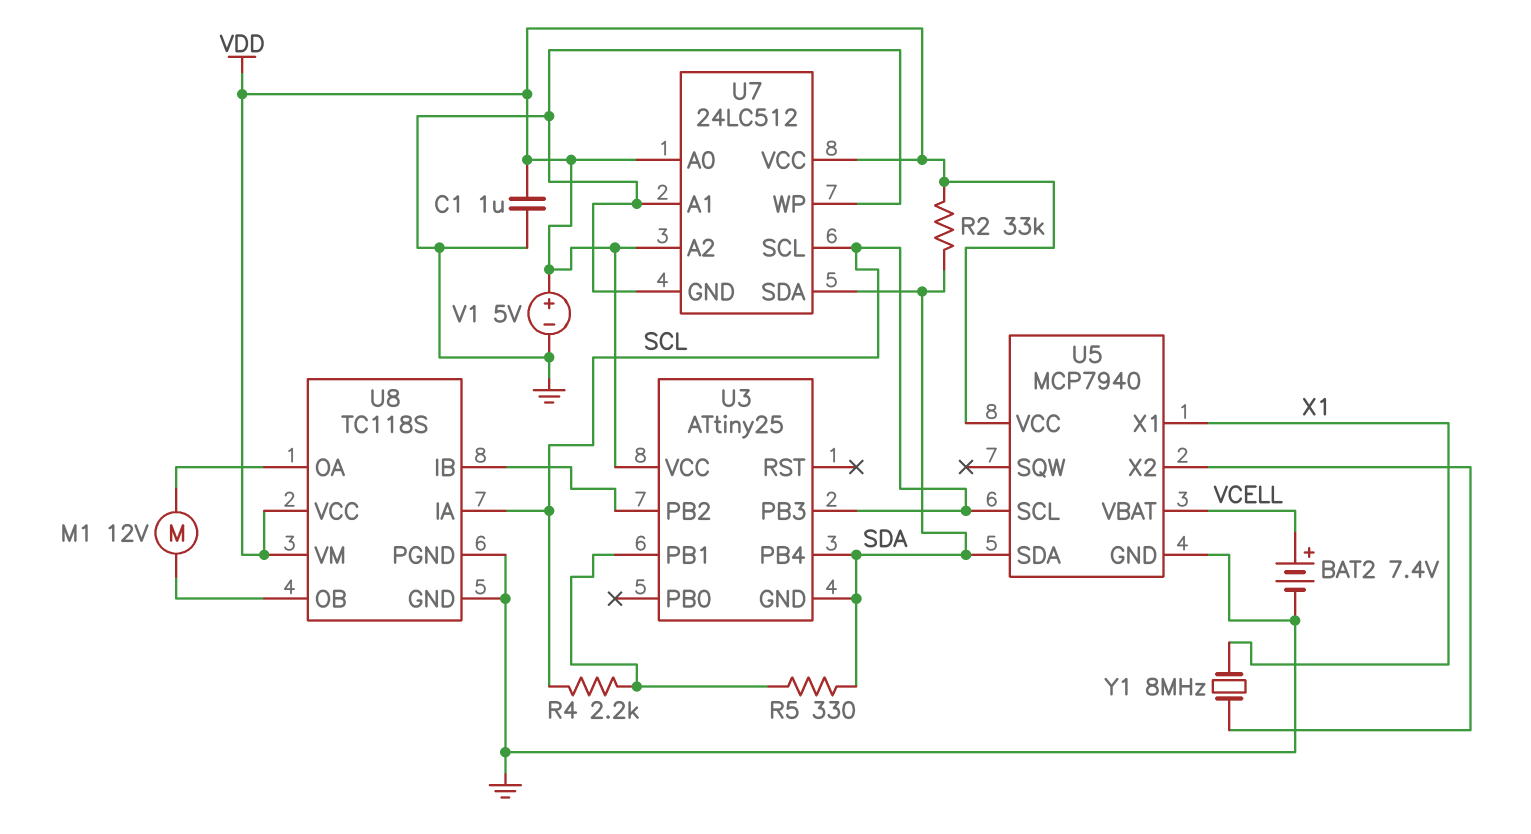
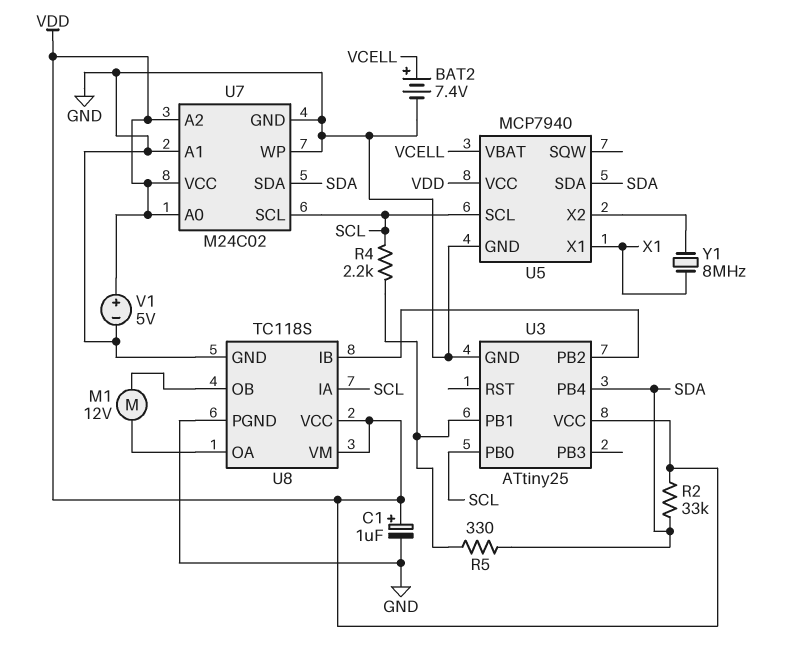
C1: 1uF (GND, VDD) -> 1uF (plus VDD, minus GND)
U3 pin GND: SDA -> GND
U3 pin PB0: none -> SCL
U3 pin PB3: SCL -> none
U7: 24LC512 -> M24C02

